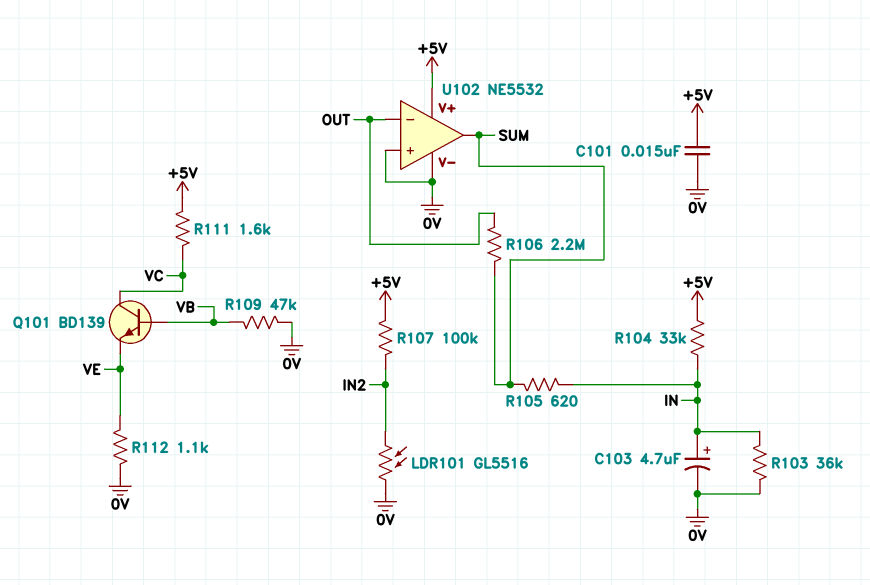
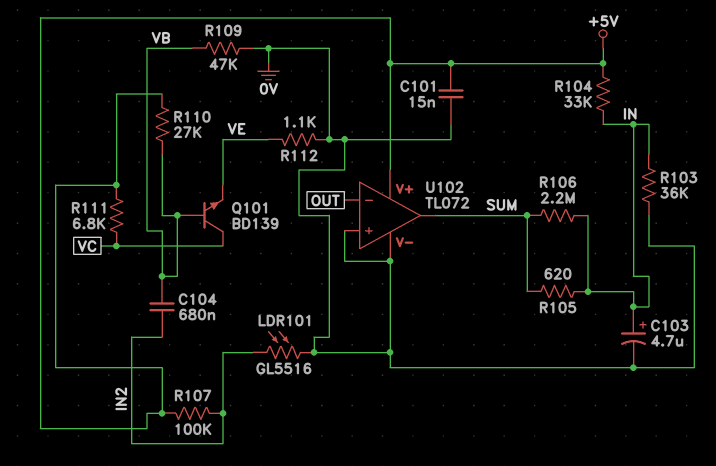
C104: none -> 680nF (IN2, VB)
R106: 2.2M (OUT, SUM) -> 2.2M (IN, SUM)
R110: none -> 27k (+5V, VB)
R111: 1.6k (+5V, VC) -> 6.8k (+5V, VC)
U102: NE5532 -> TL072

